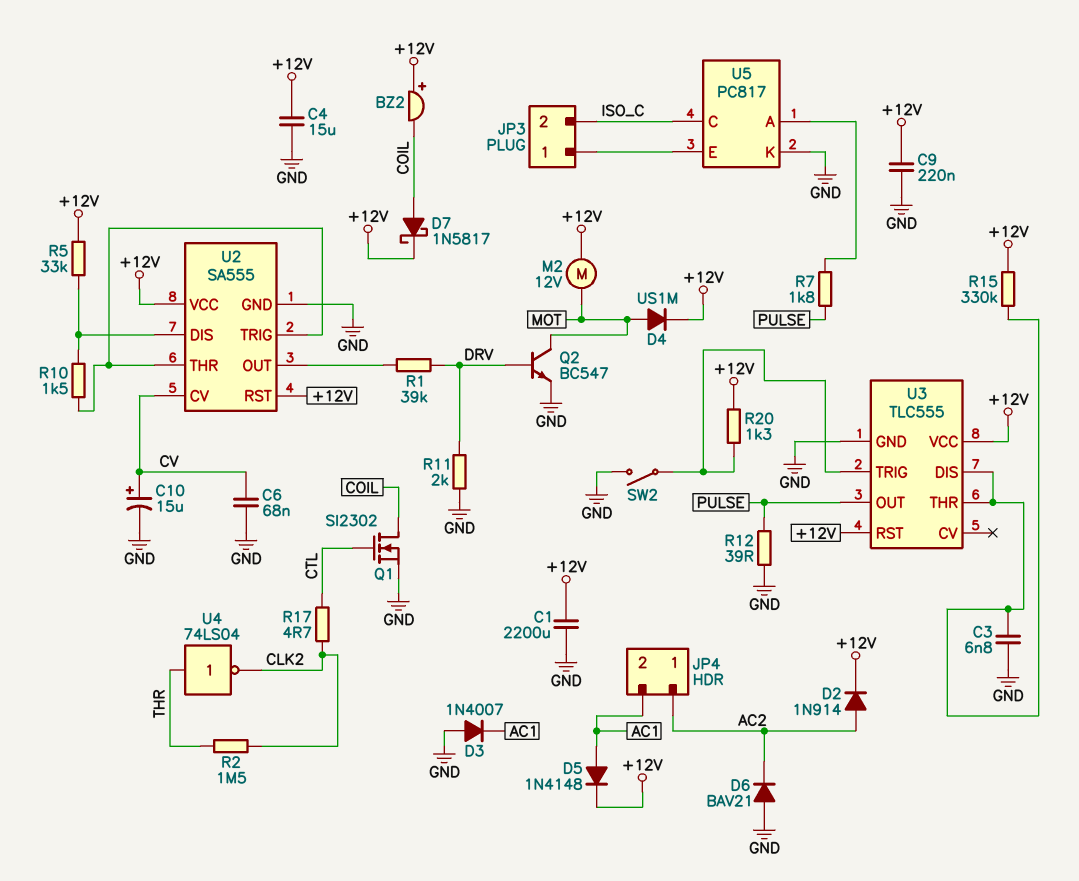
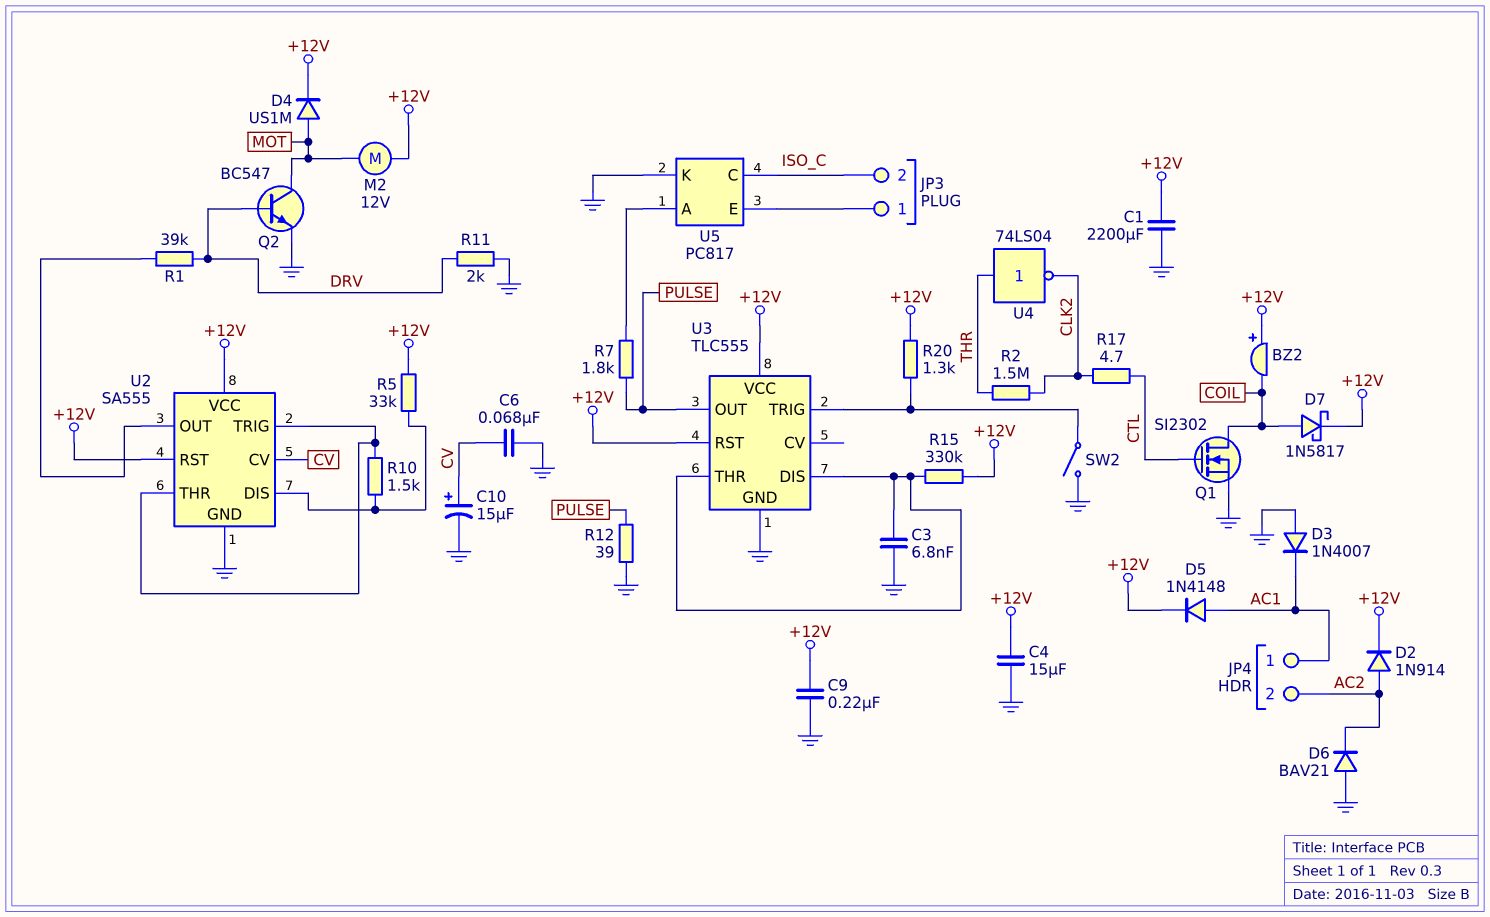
JP4 pin 1: AC2 -> AC1
JP4 pin 2: AC1 -> AC2

